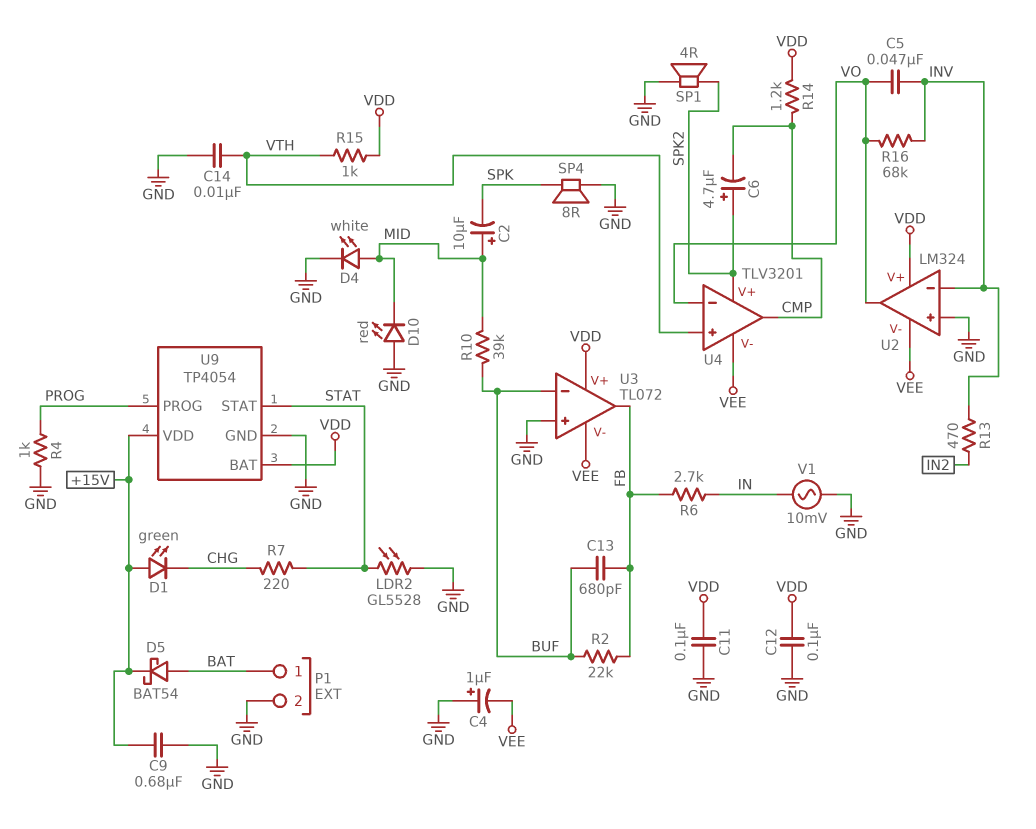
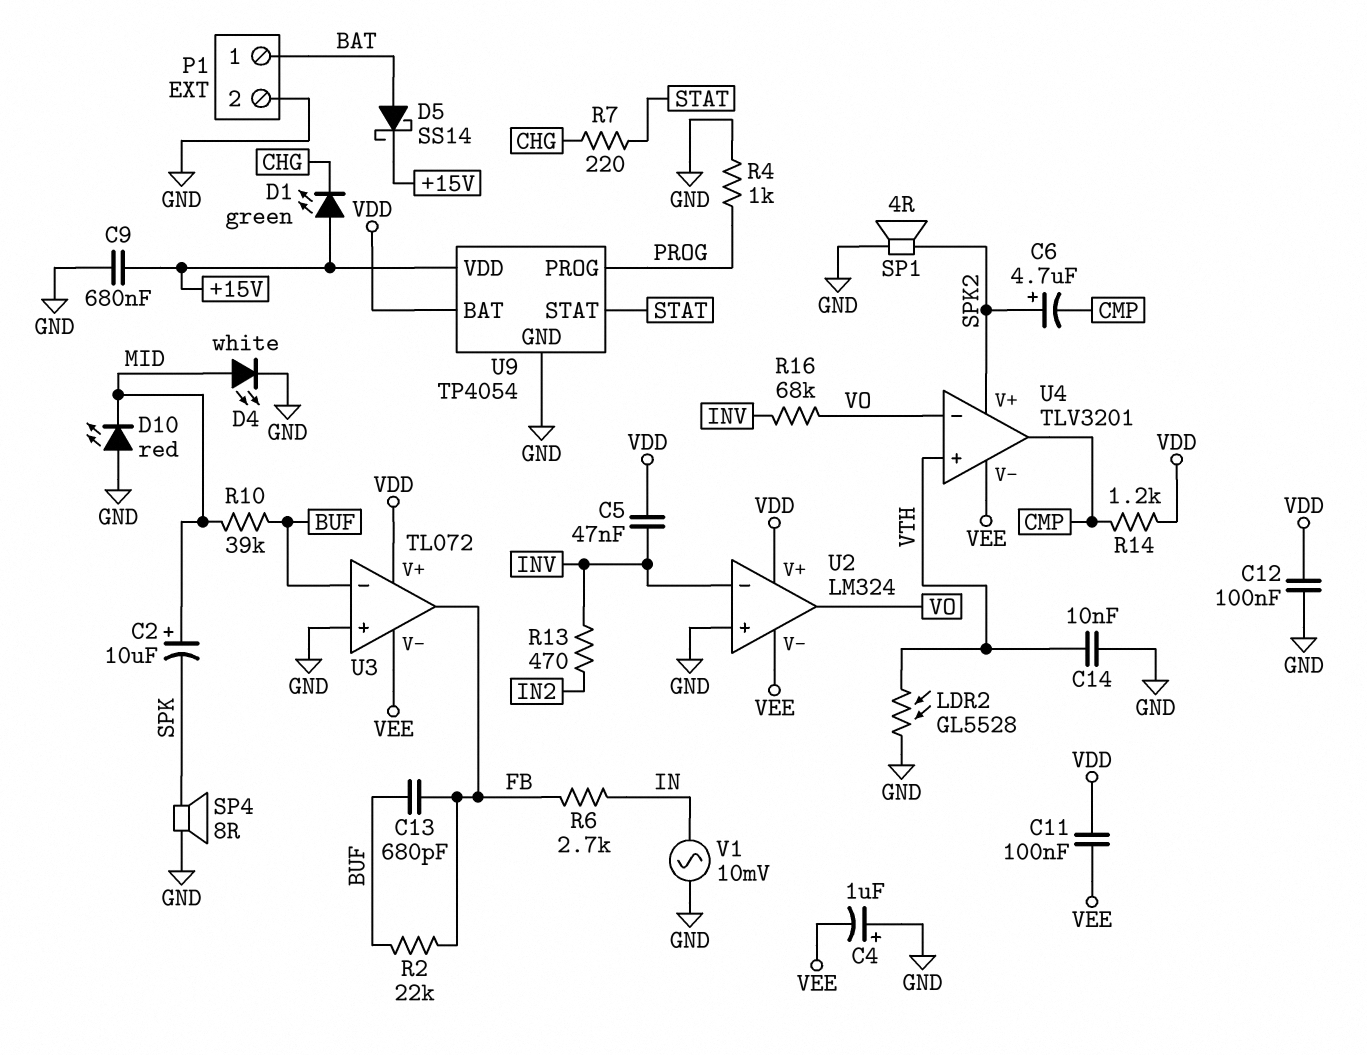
C5: 47nF (INV, VO) -> 47nF (INV, VDD)
C11: 100nF (GND, VDD) -> 100nF (VDD, VEE)
D5: schottky BAT54 (A BAT, K +15V) -> schottky SS14 (A BAT, K +15V)
LDR2: GL5528 (GND, STAT) -> GL5528 (GND, VTH)
R15: 1k (VDD, VTH) -> none

